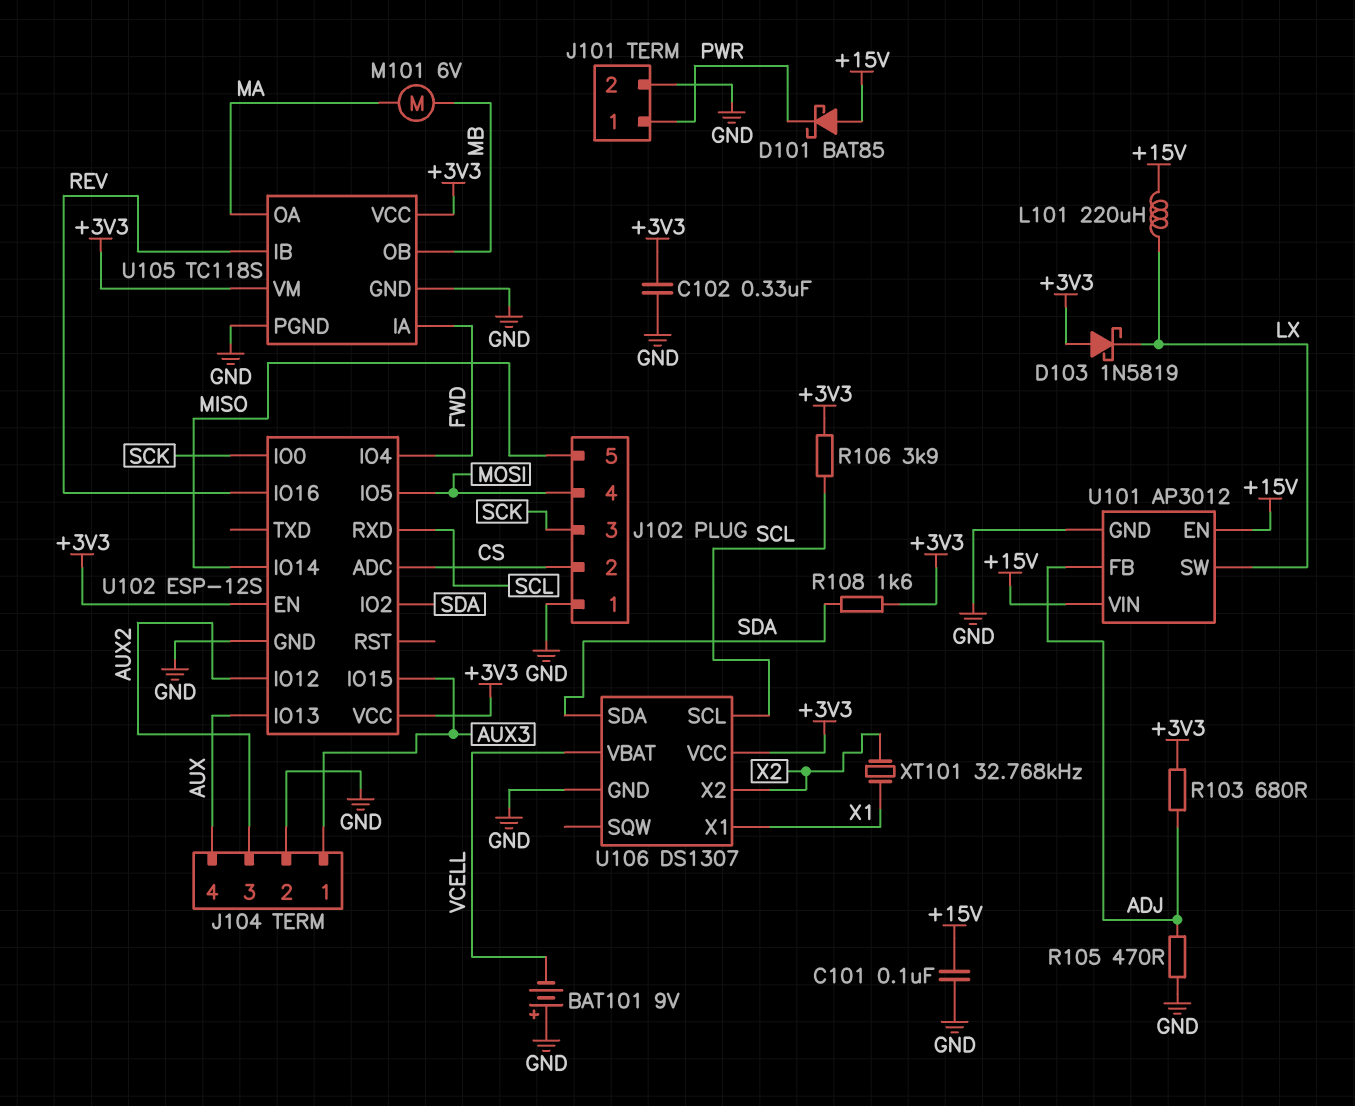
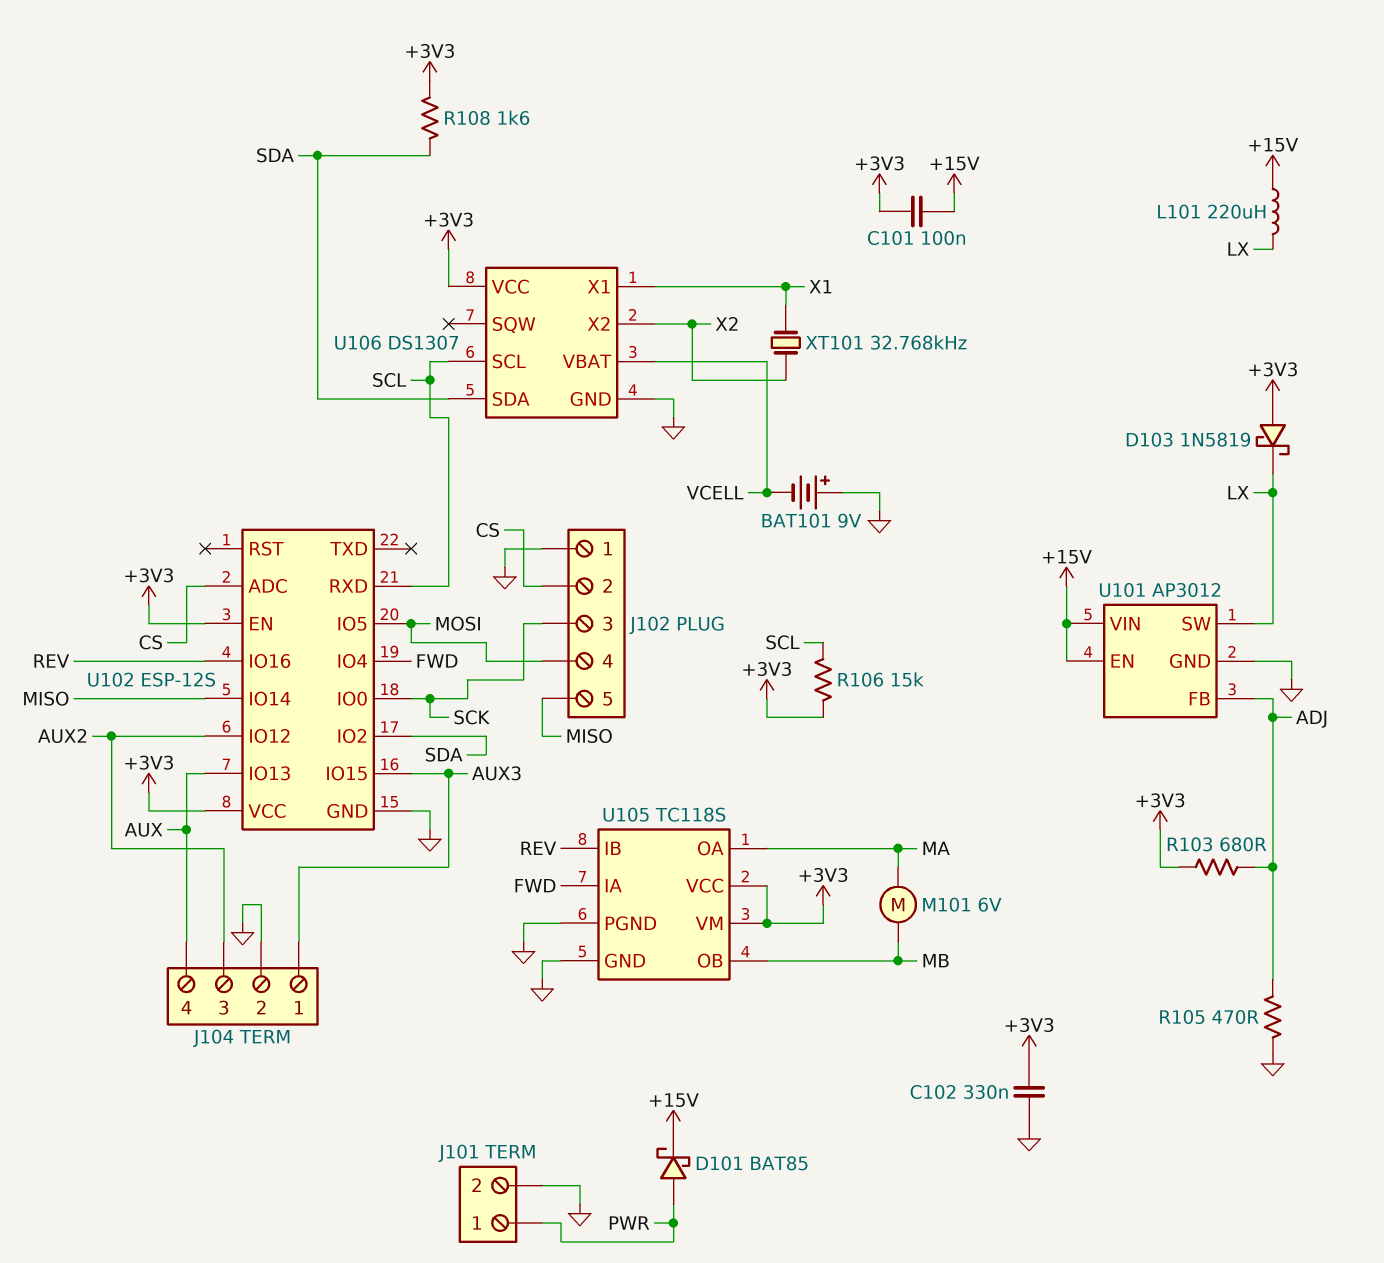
C101: 100nF (+15V, GND) -> 100nF (+3V3, +15V)
D101: schottky BAT85 (A +15V, K PWR) -> schottky BAT85 (A PWR, K +15V)
R106: 3.9k (+3V3, SCL) -> 15k (+3V3, SCL)

